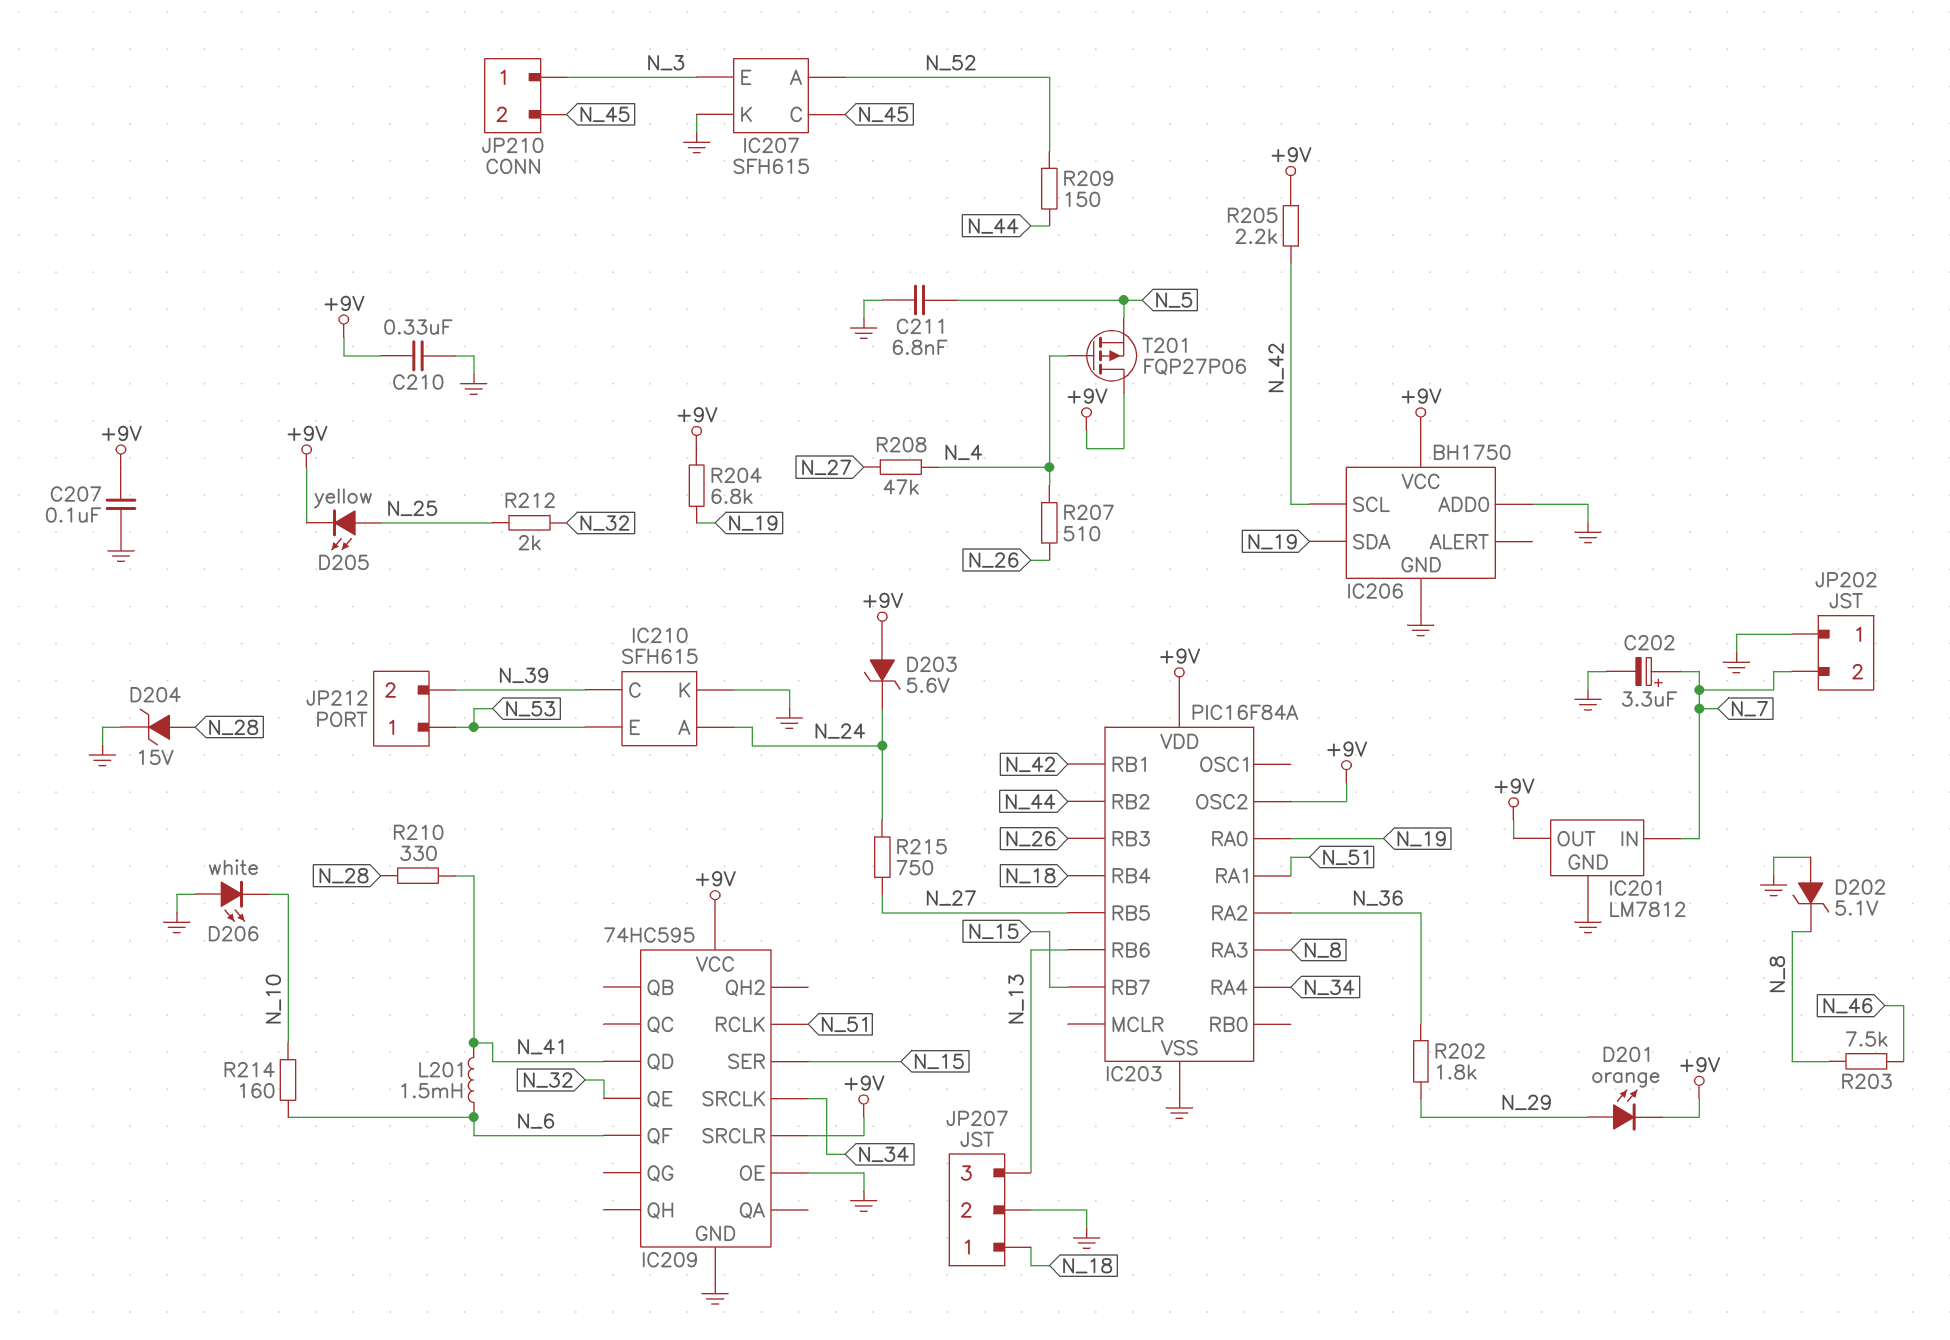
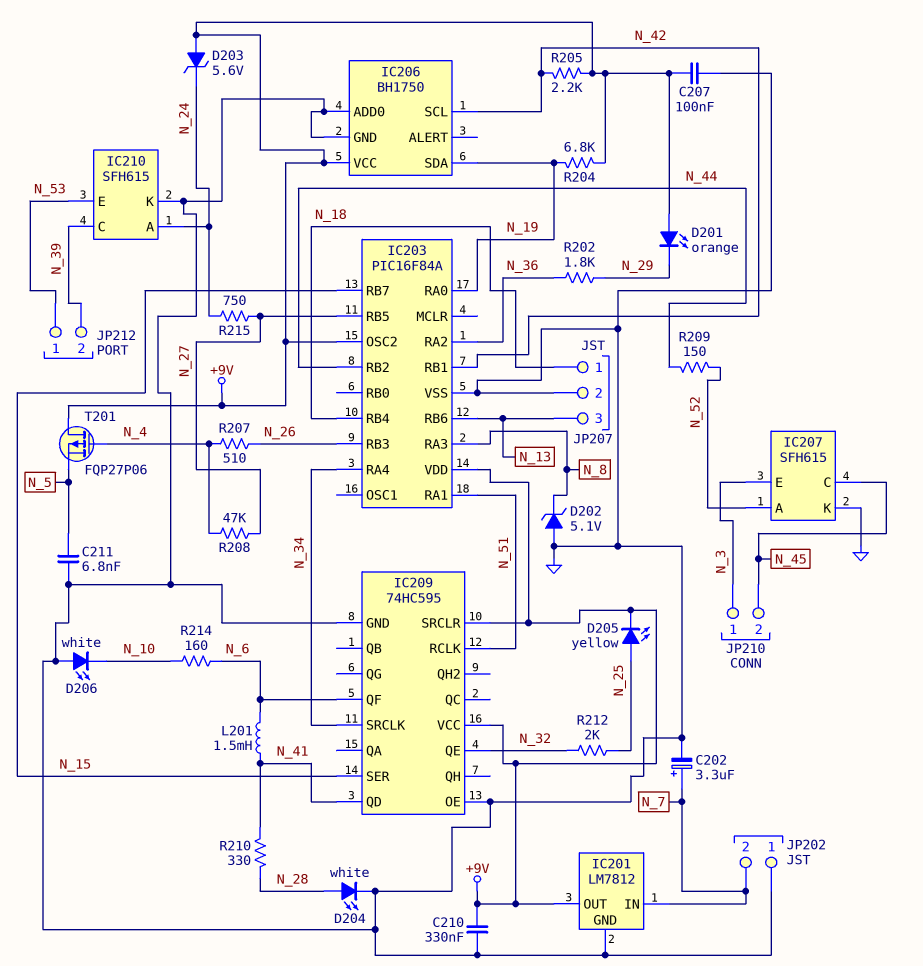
D201: LED orange (A N_29, K +9V) -> LED orange (A +9V, K N_29)
D204: zener 15V (A N_28, K GND) -> LED white (A N_28, K GND)
R203: 7.5k (N_8, N_46) -> none

